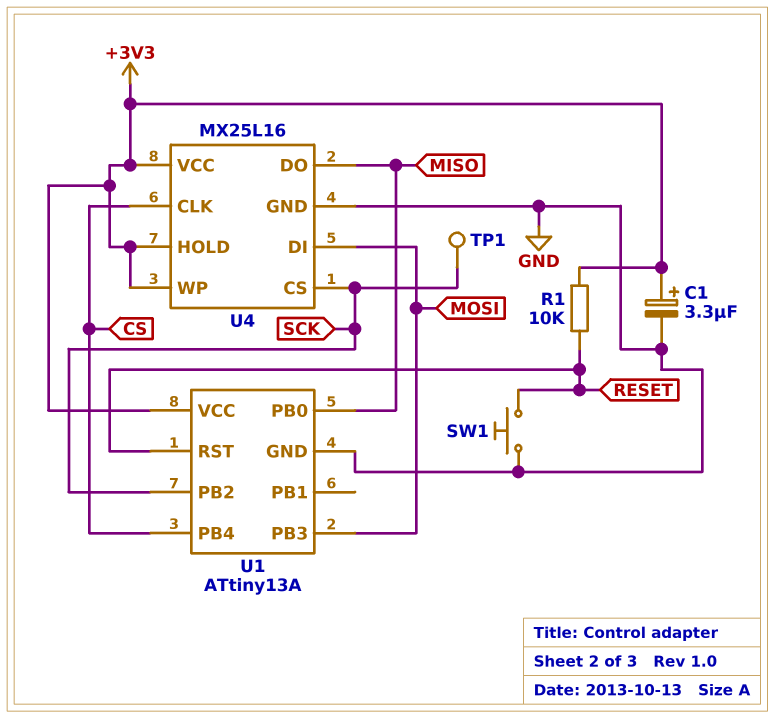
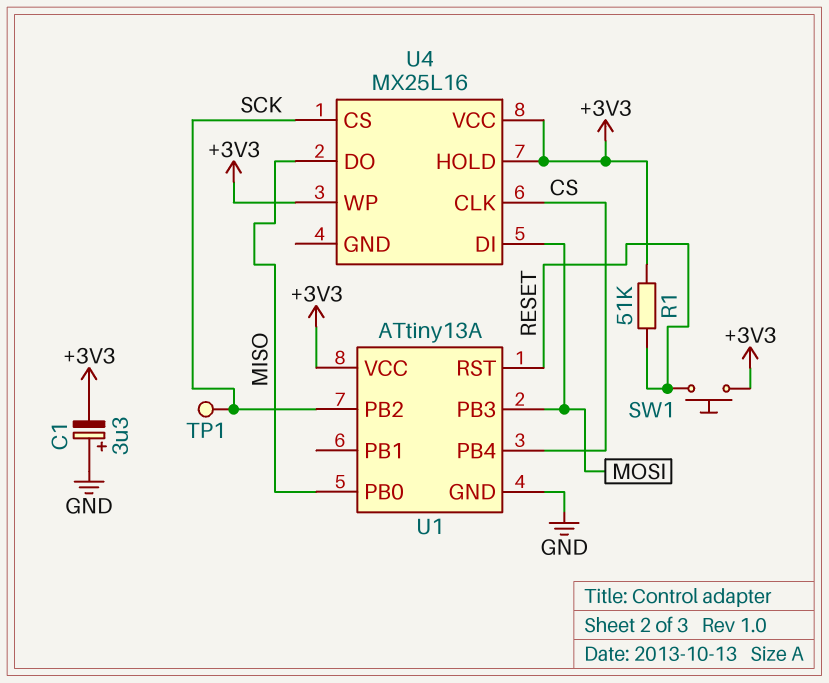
C1: 3.3uF (plus +3V3, minus GND) -> 3.3uF (plus GND, minus +3V3)
R1: 10k (+3V3, RESET) -> 51k (+3V3, RESET)
SW1: button (GND, RESET) -> button (+3V3, RESET)
U4 pin GND: GND -> none

